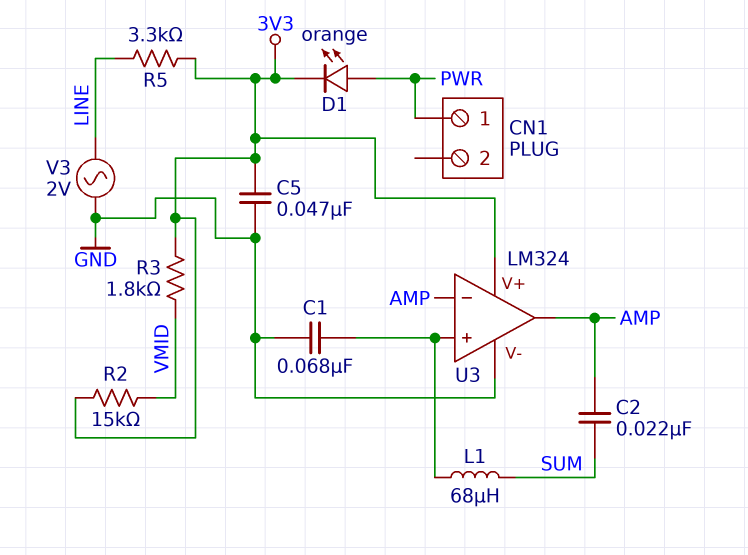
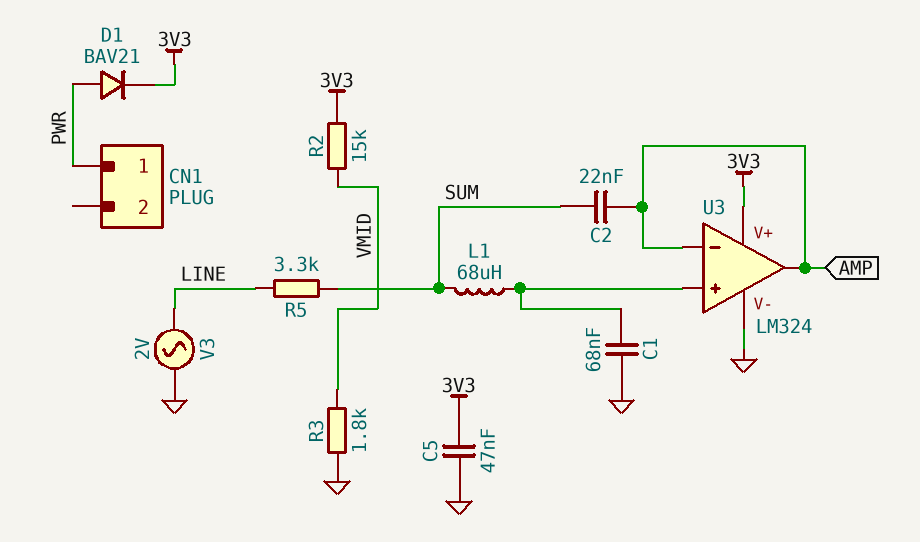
D1: LED orange (A PWR, K 3V3) -> diode BAV21 (A PWR, K 3V3)
R3: 1.8k (3V3, VMID) -> 1.8k (GND, VMID)
R5: 3.3k (3V3, LINE) -> 3.3k (LINE, SUM)

